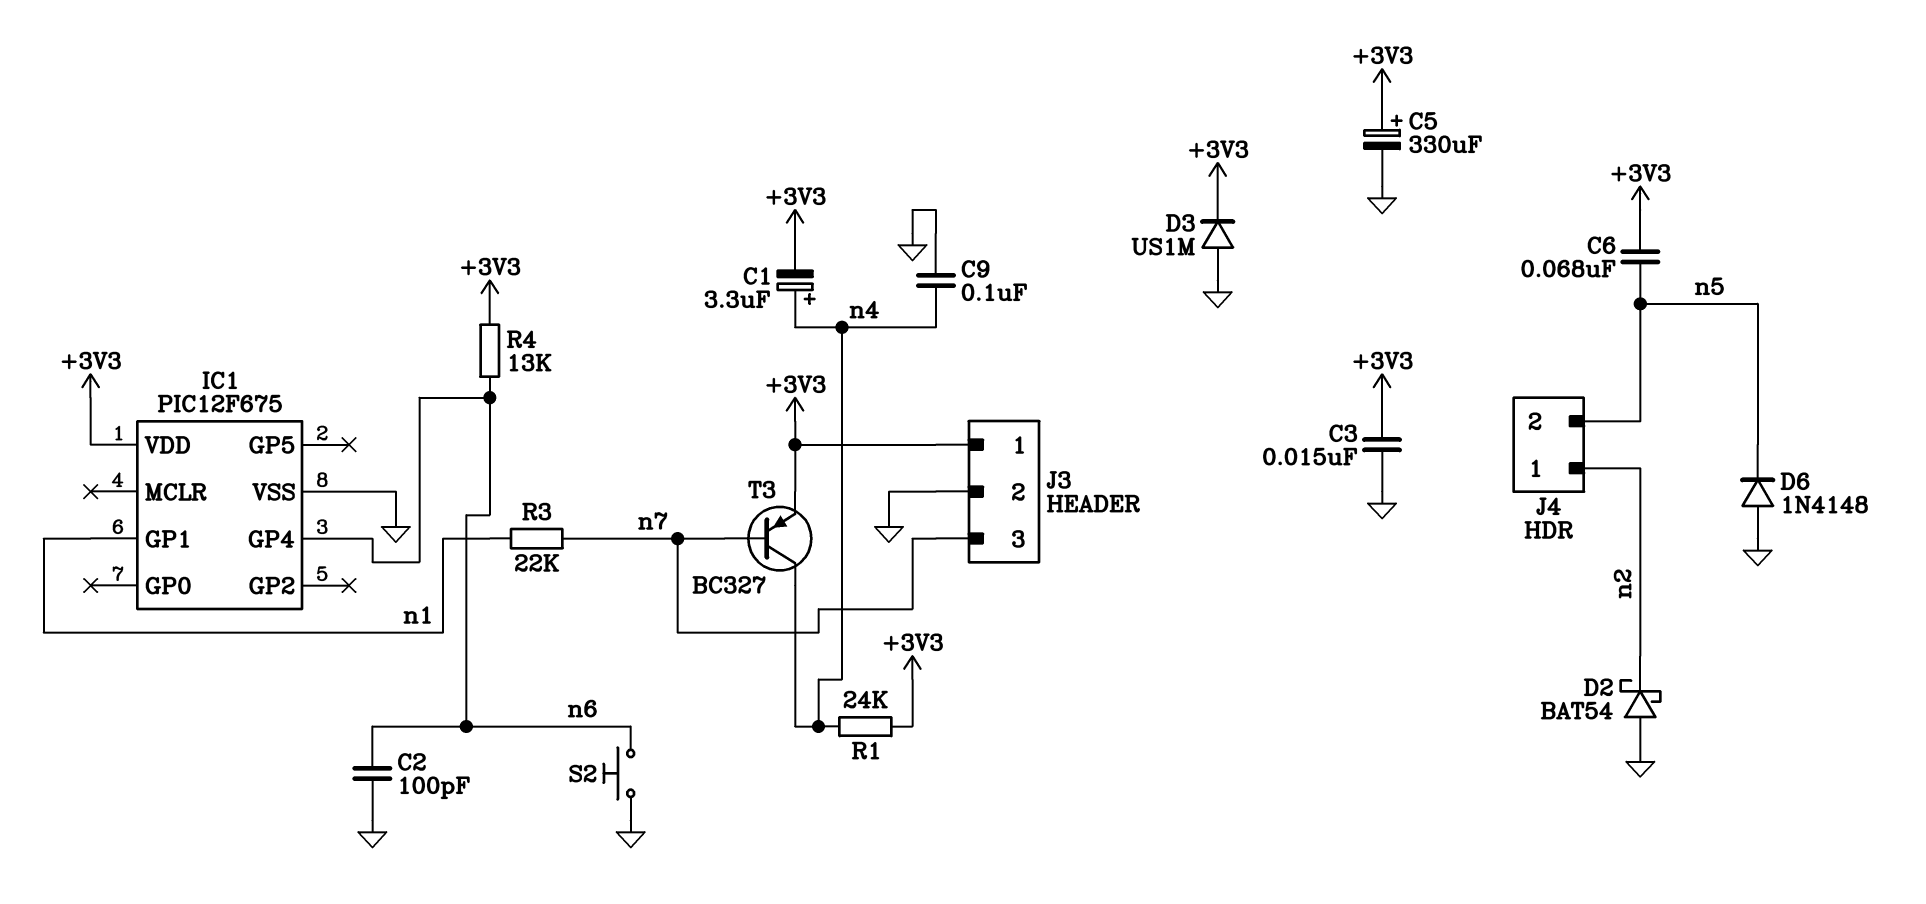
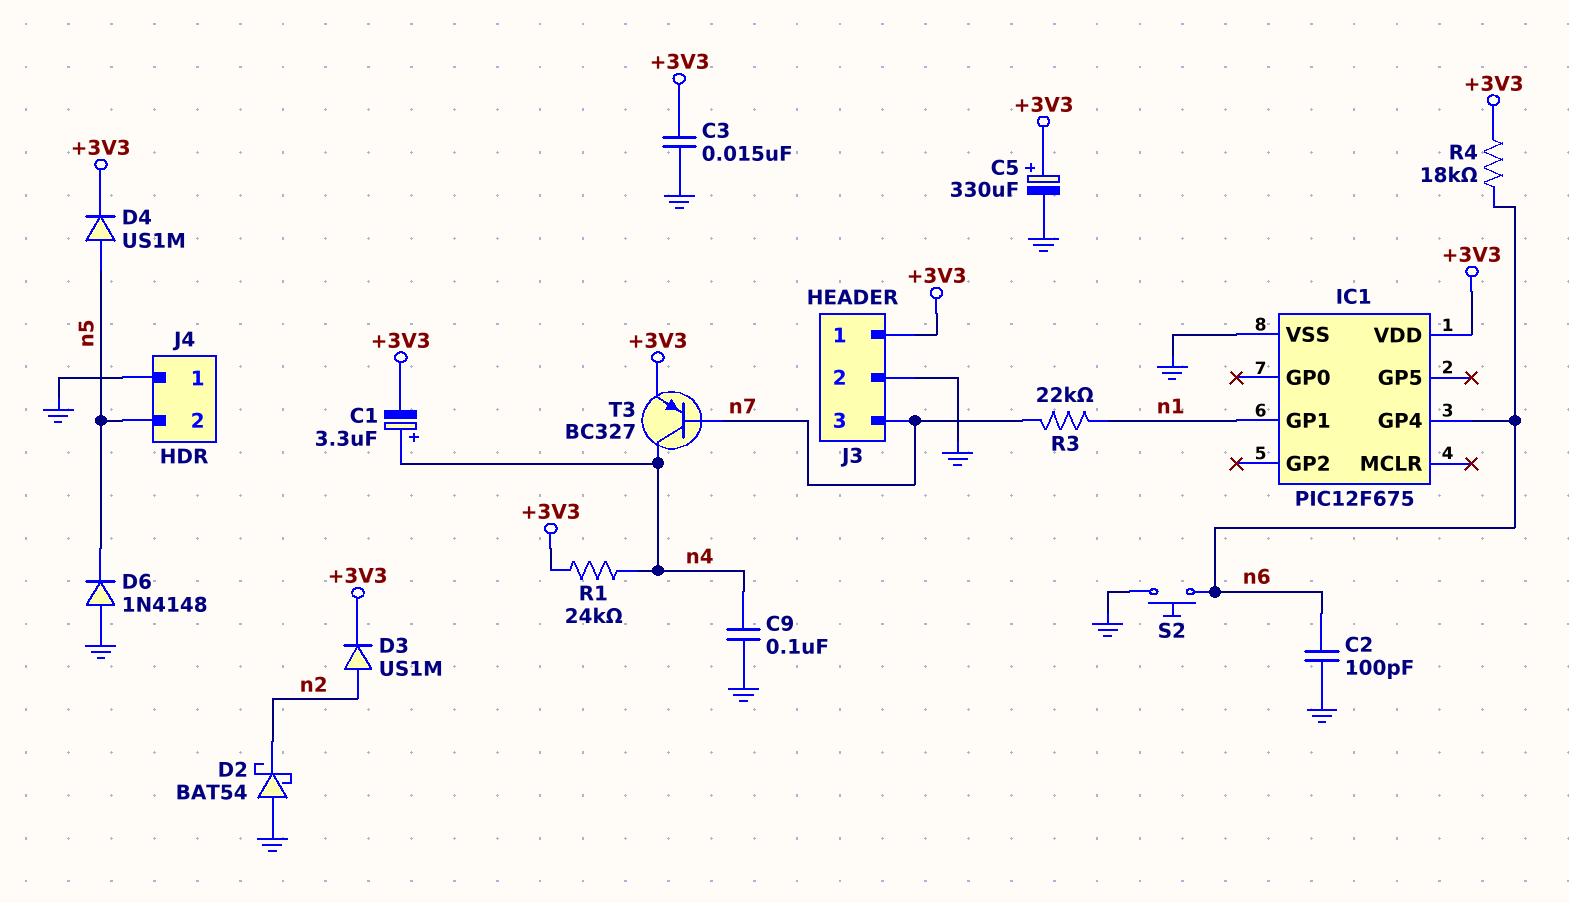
C6: 68nF (+3V3, n5) -> none
D3: diode US1M (A GND, K +3V3) -> diode US1M (A n2, K +3V3)
D4: none -> diode US1M (A n5, K +3V3)
J4 pin 1: n2 -> GND
R4: 13k (+3V3, n6) -> 18k (+3V3, n6)

